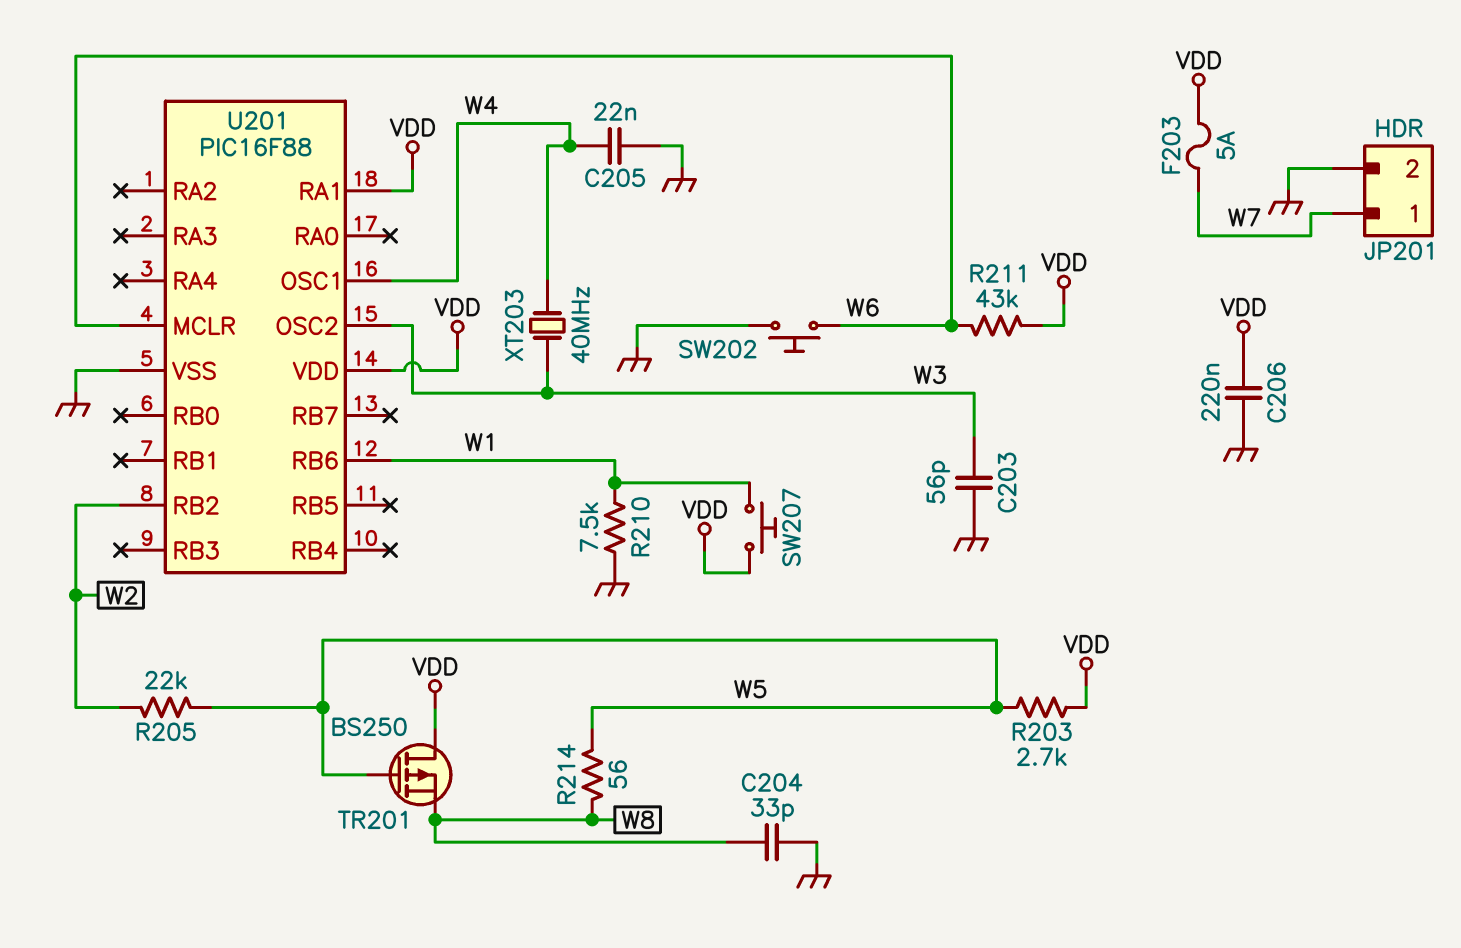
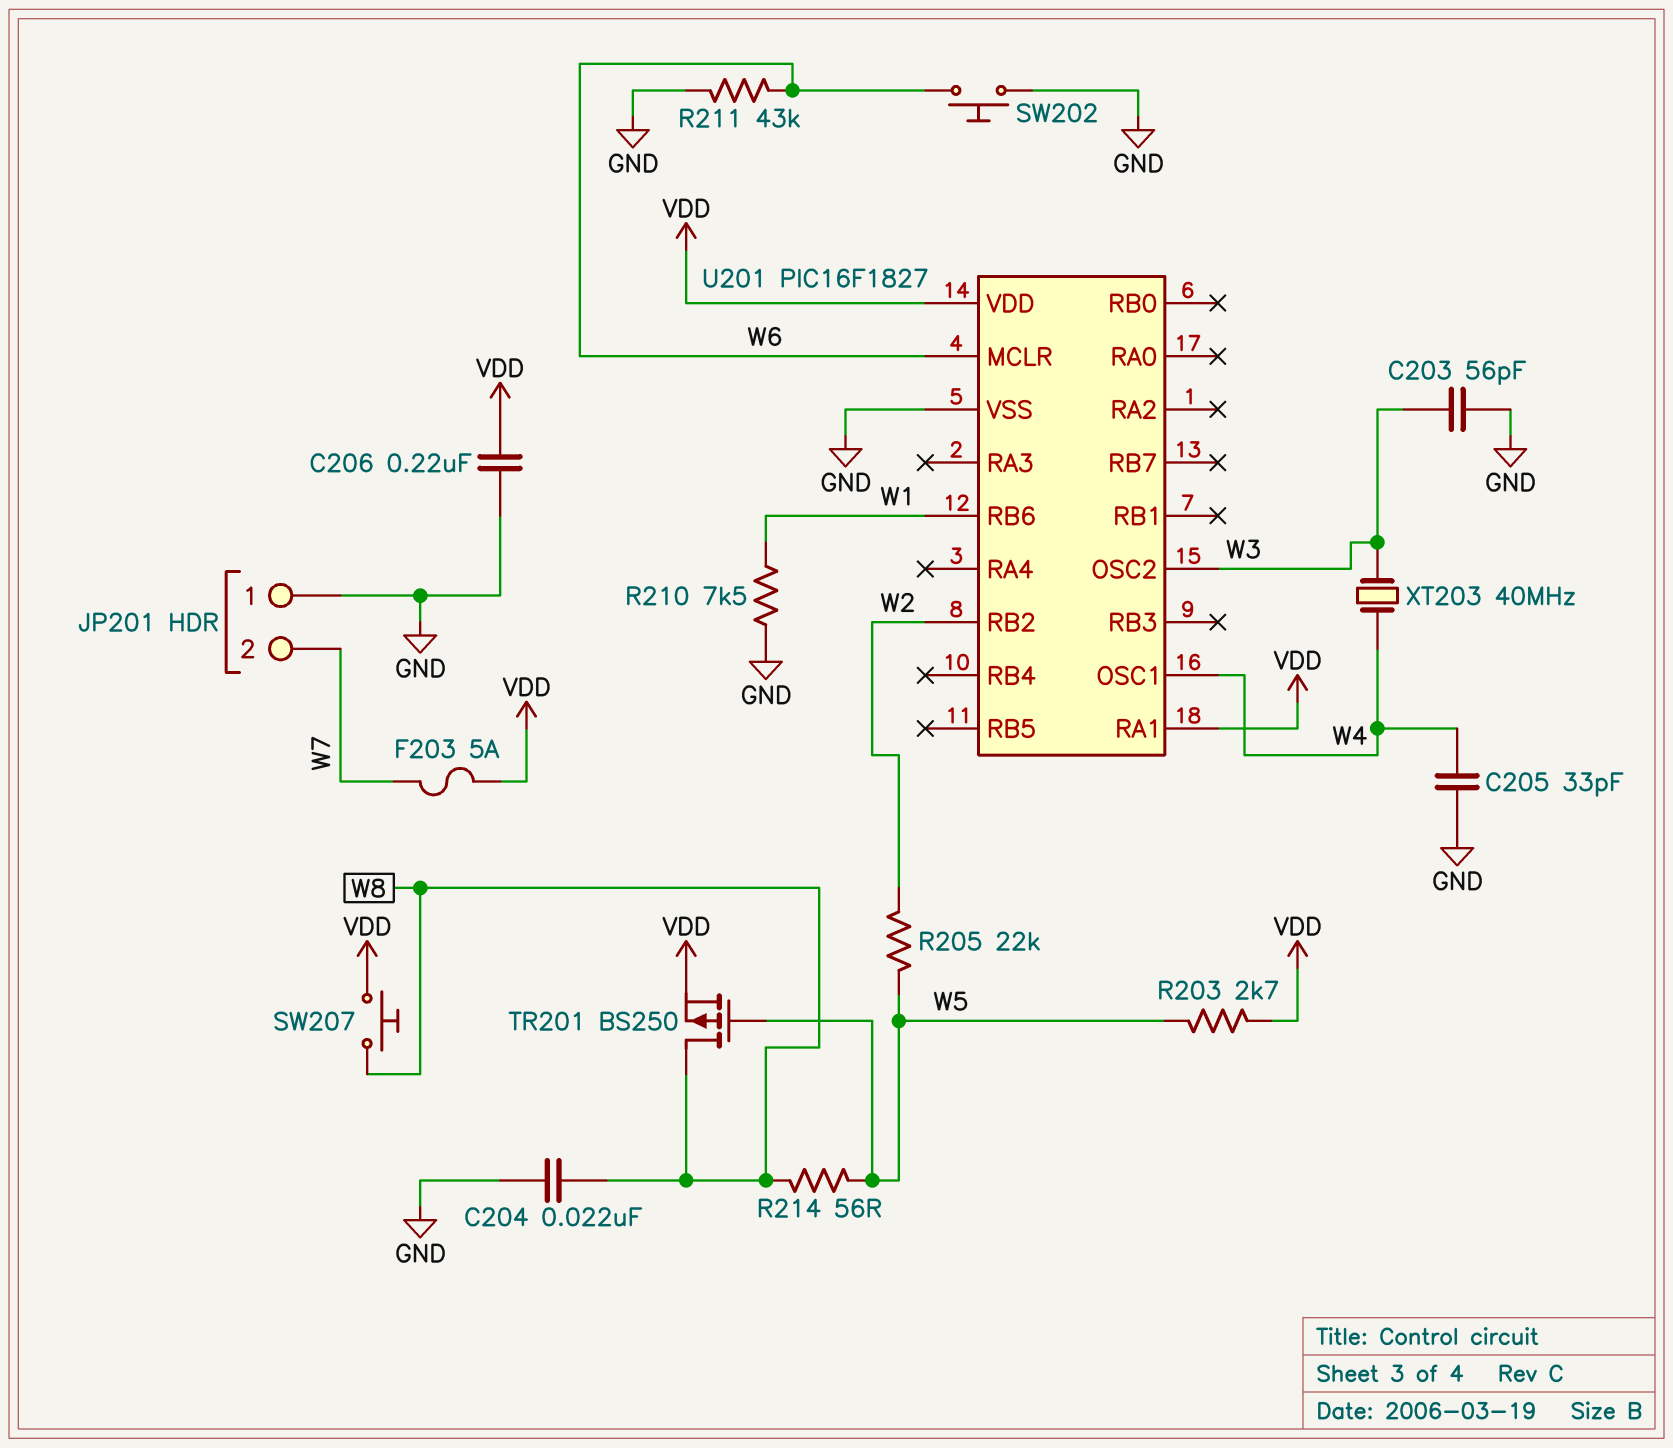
C204: 33pF (GND, W8) -> 22nF (GND, W8)
C205: 22nF (GND, W4) -> 33pF (GND, W4)
JP201 pin 1: W7 -> GND
JP201 pin 2: GND -> W7
R211: 43k (VDD, W6) -> 43k (GND, W6)
SW207: button (VDD, W1) -> button (VDD, W8)
TR201: PMOS BS250 (G W5, D VDD, S W8) -> PMOS BS250 (G W5, D W8, S VDD)
U201: PIC16F88 -> PIC16F1827

